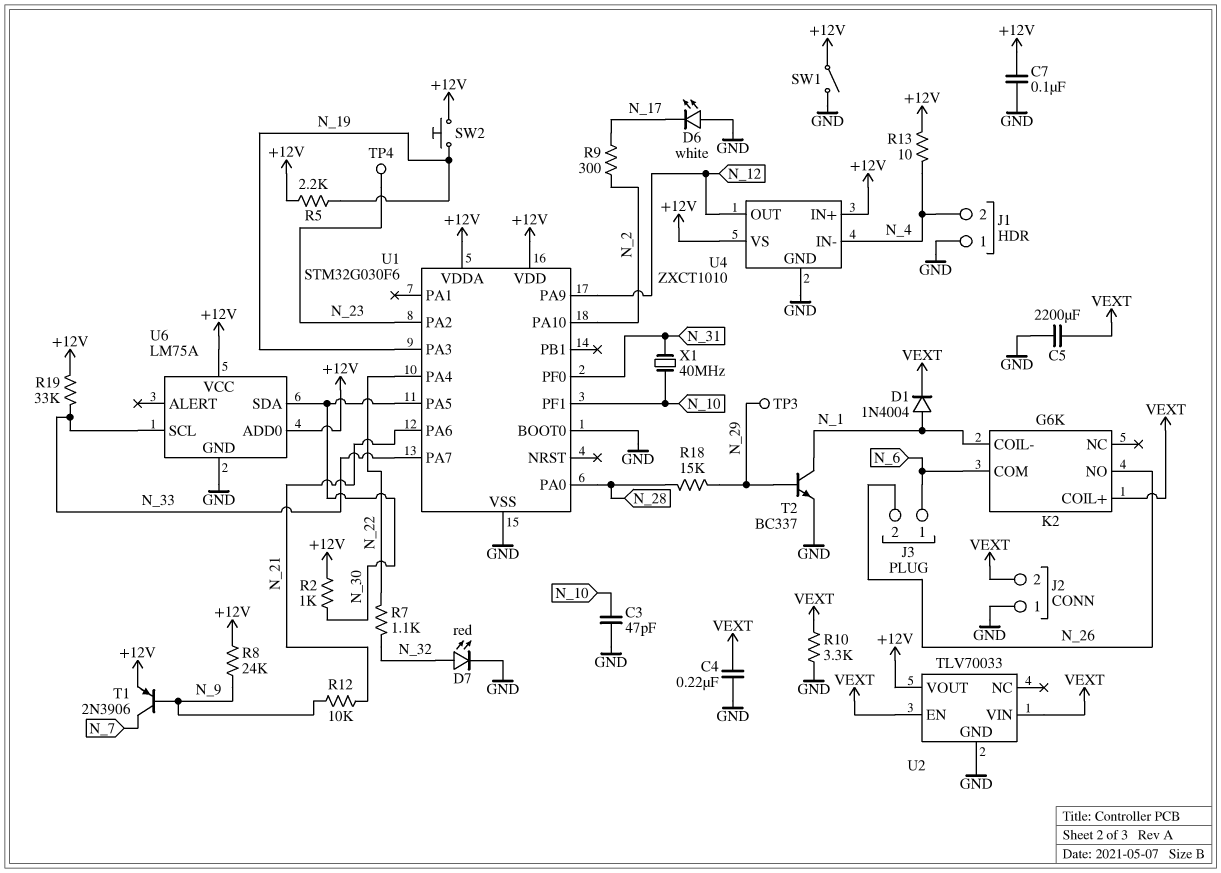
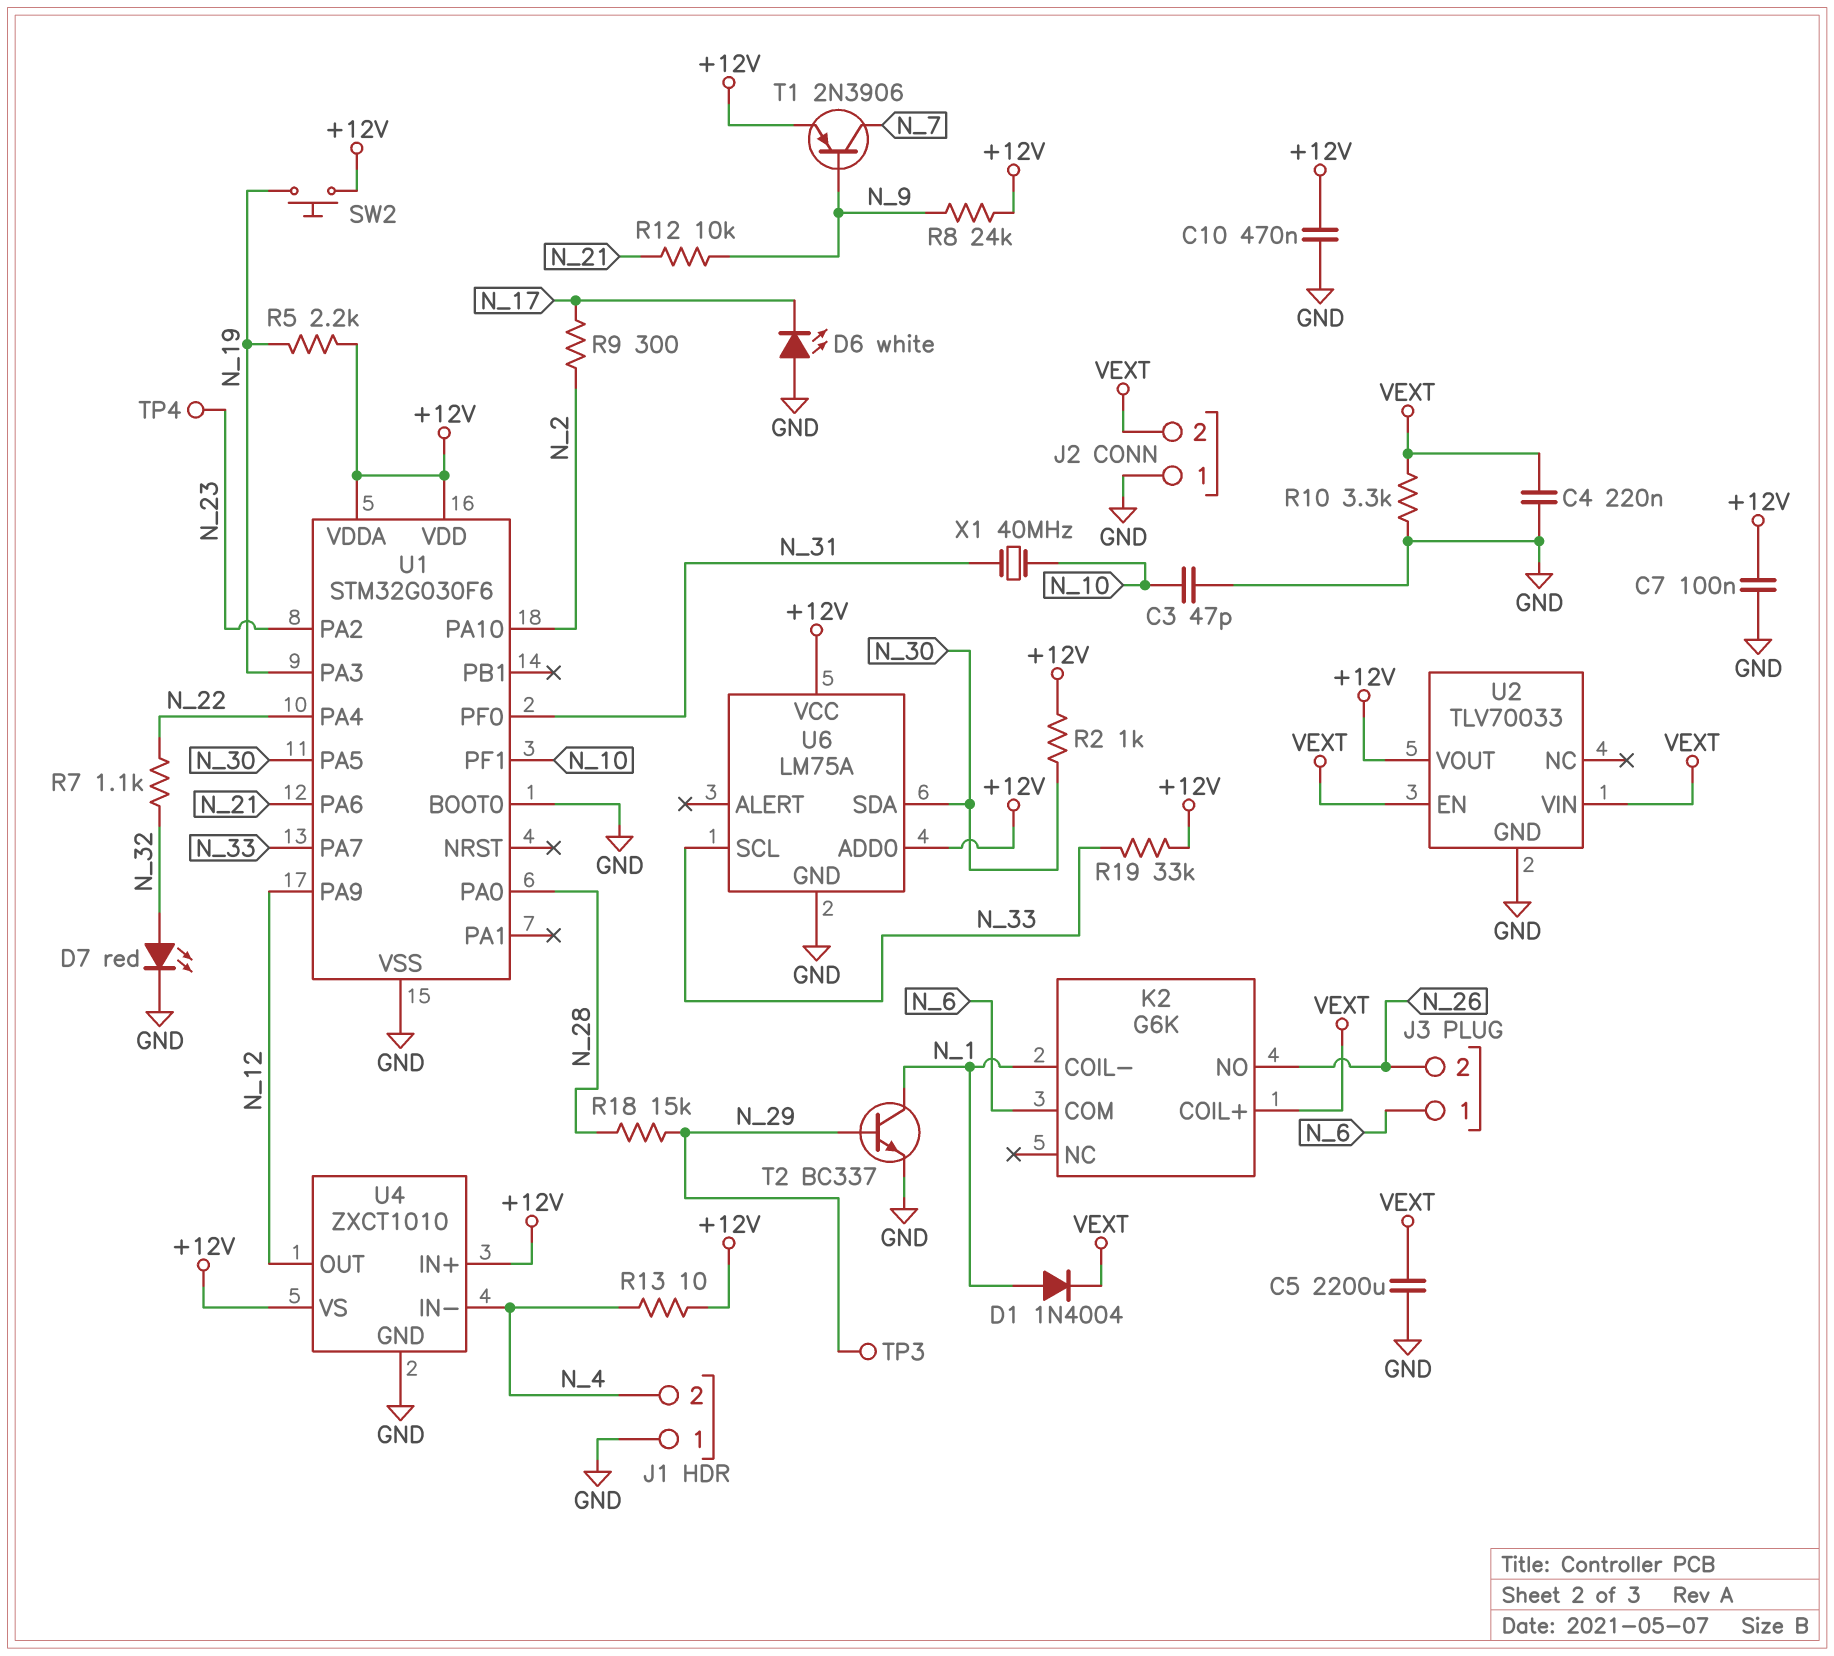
C10: none -> 470nF (+12V, GND)
SW1: switch (+12V, GND) -> none

